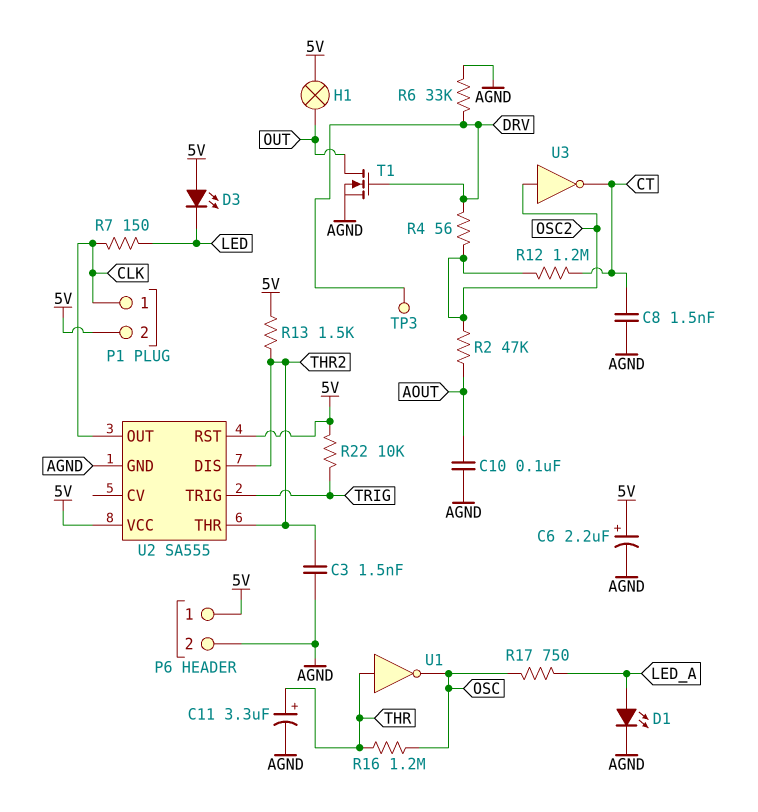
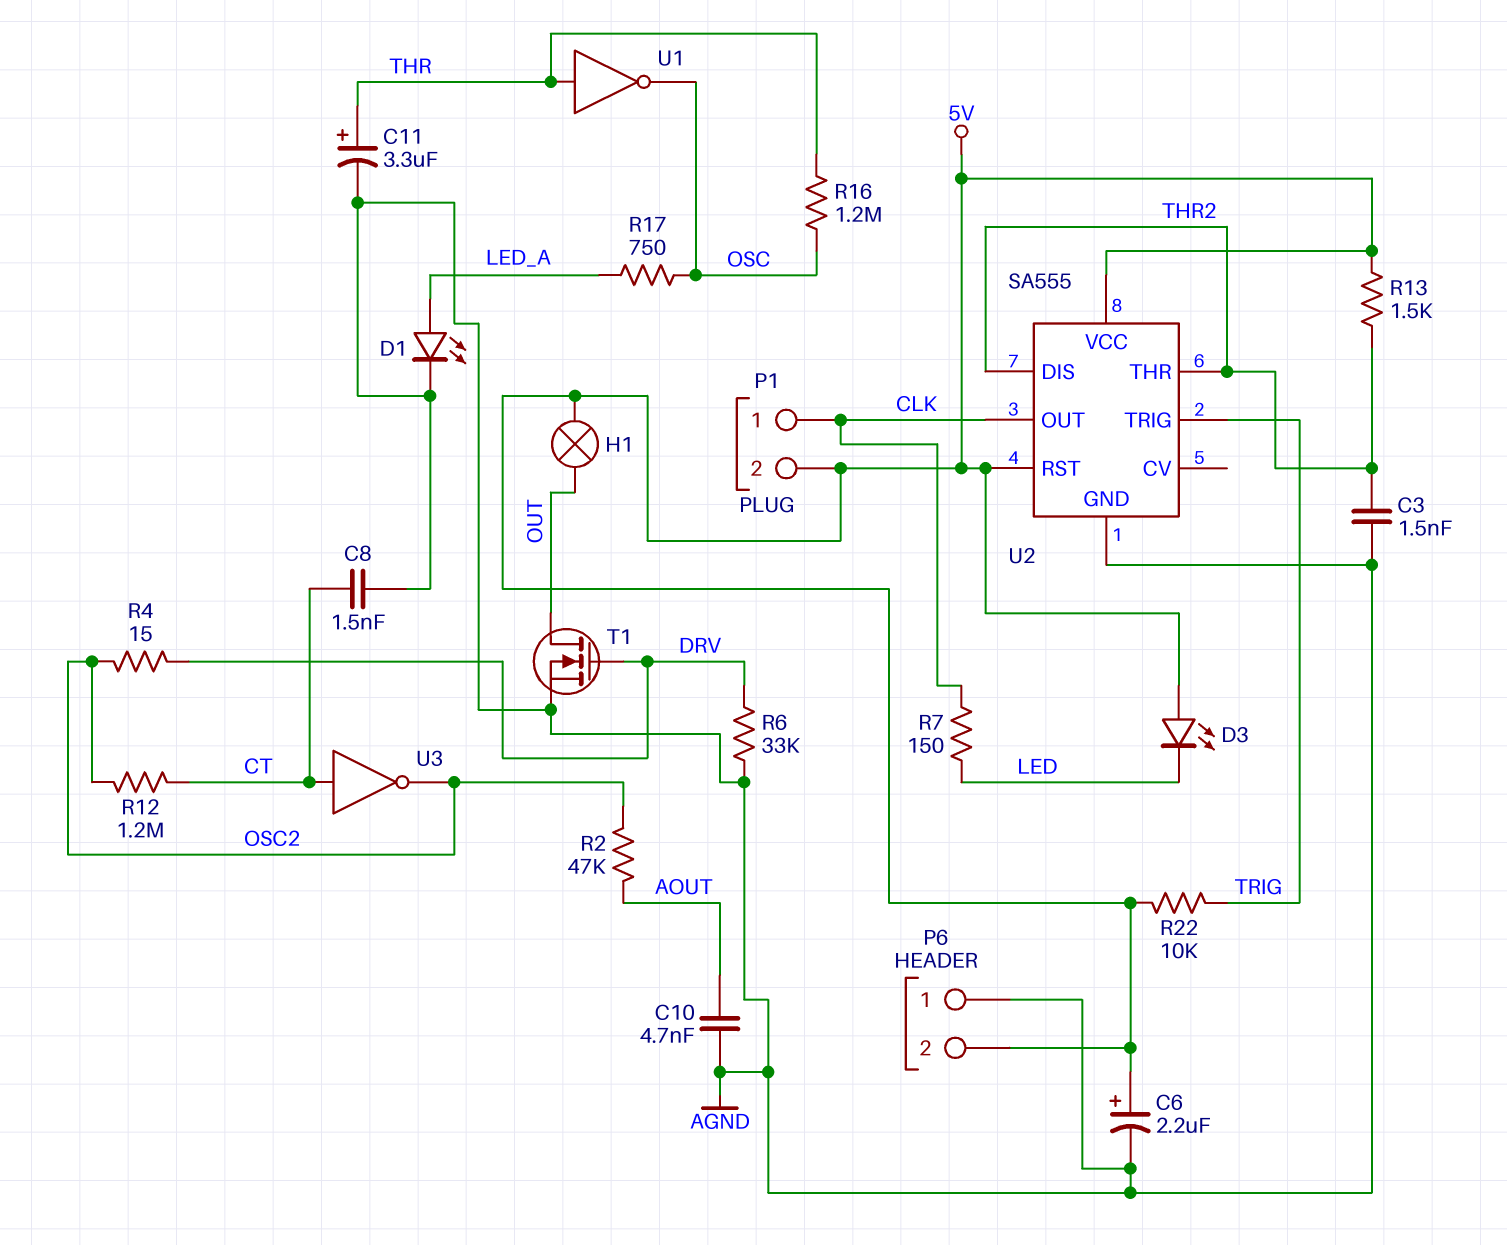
C10: 100nF (AGND, AOUT) -> 4.7nF (AGND, AOUT)
P6 pin 1: 5V -> AGND
P6 pin 2: AGND -> 5V
R4: 56 (DRV, OSC2) -> 15 (DRV, OSC2)
TP3: test point (DRV) -> none
U3: NOT (in OSC2, out CT) -> NOT (in CT, out OSC2)

